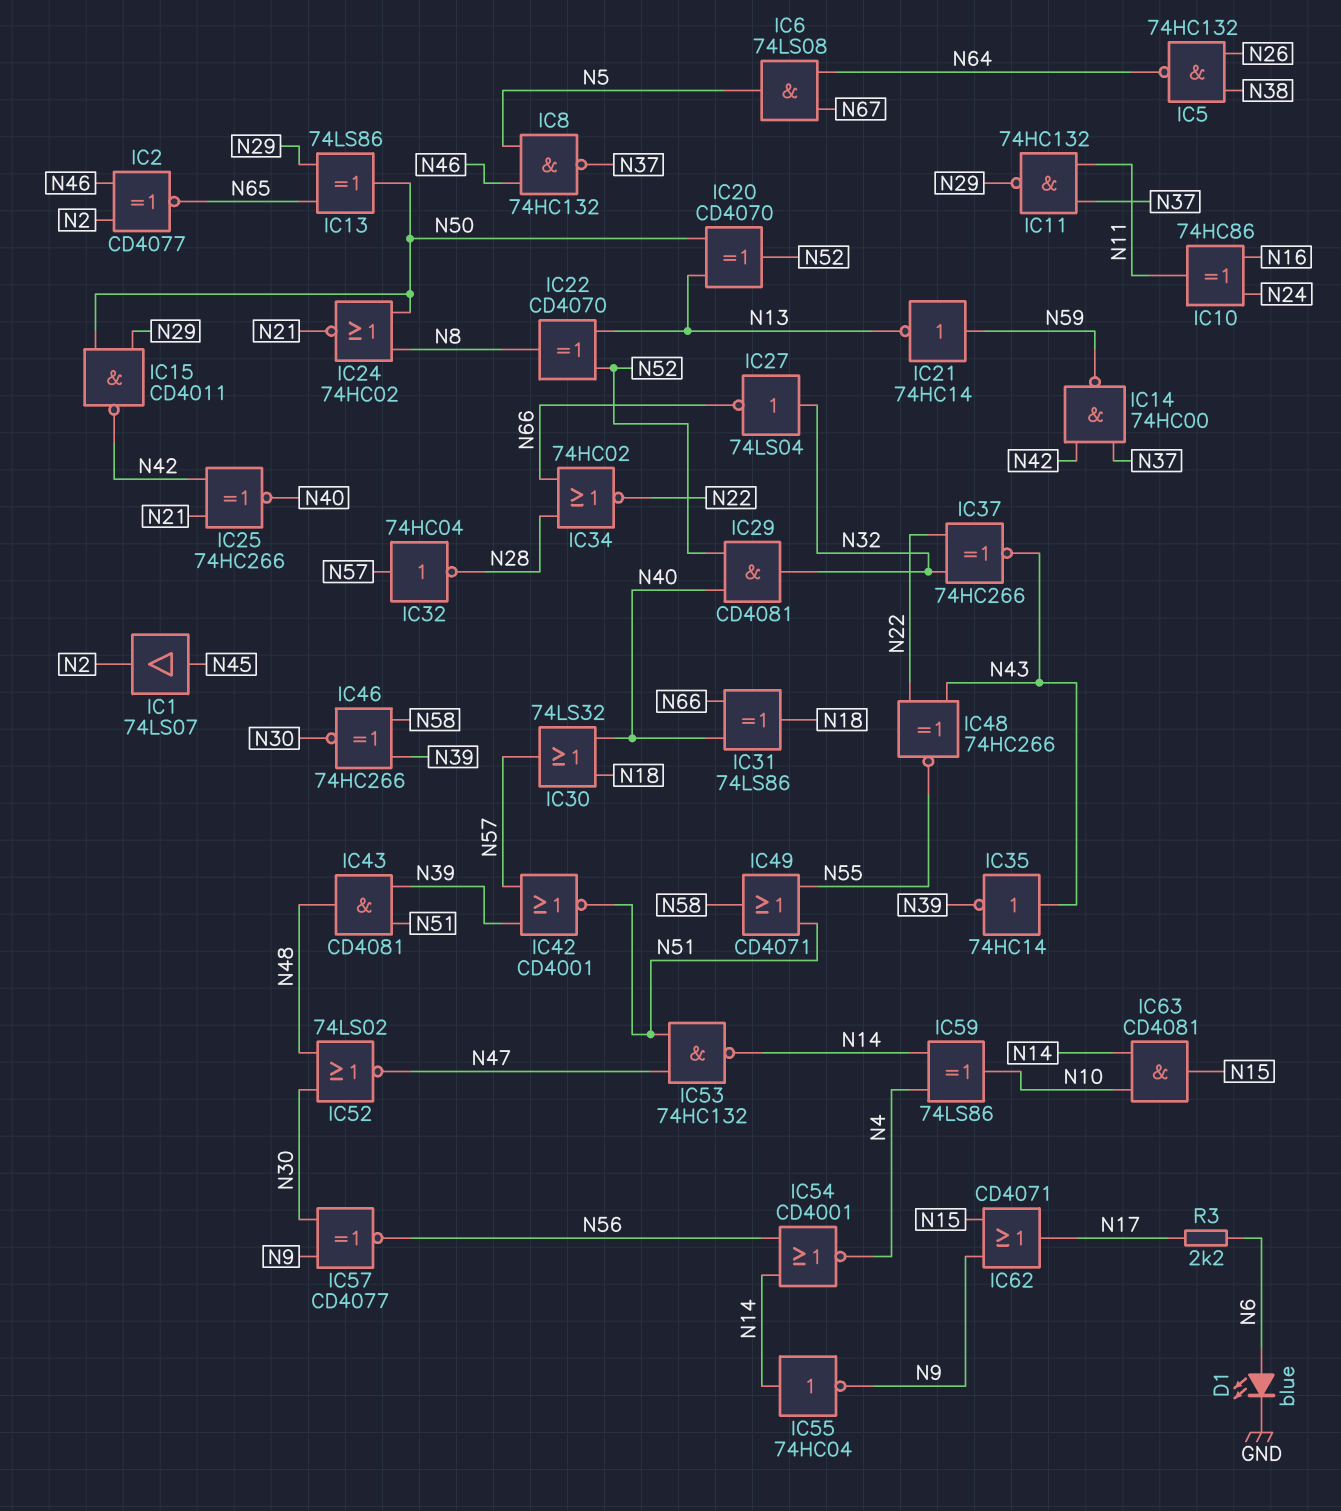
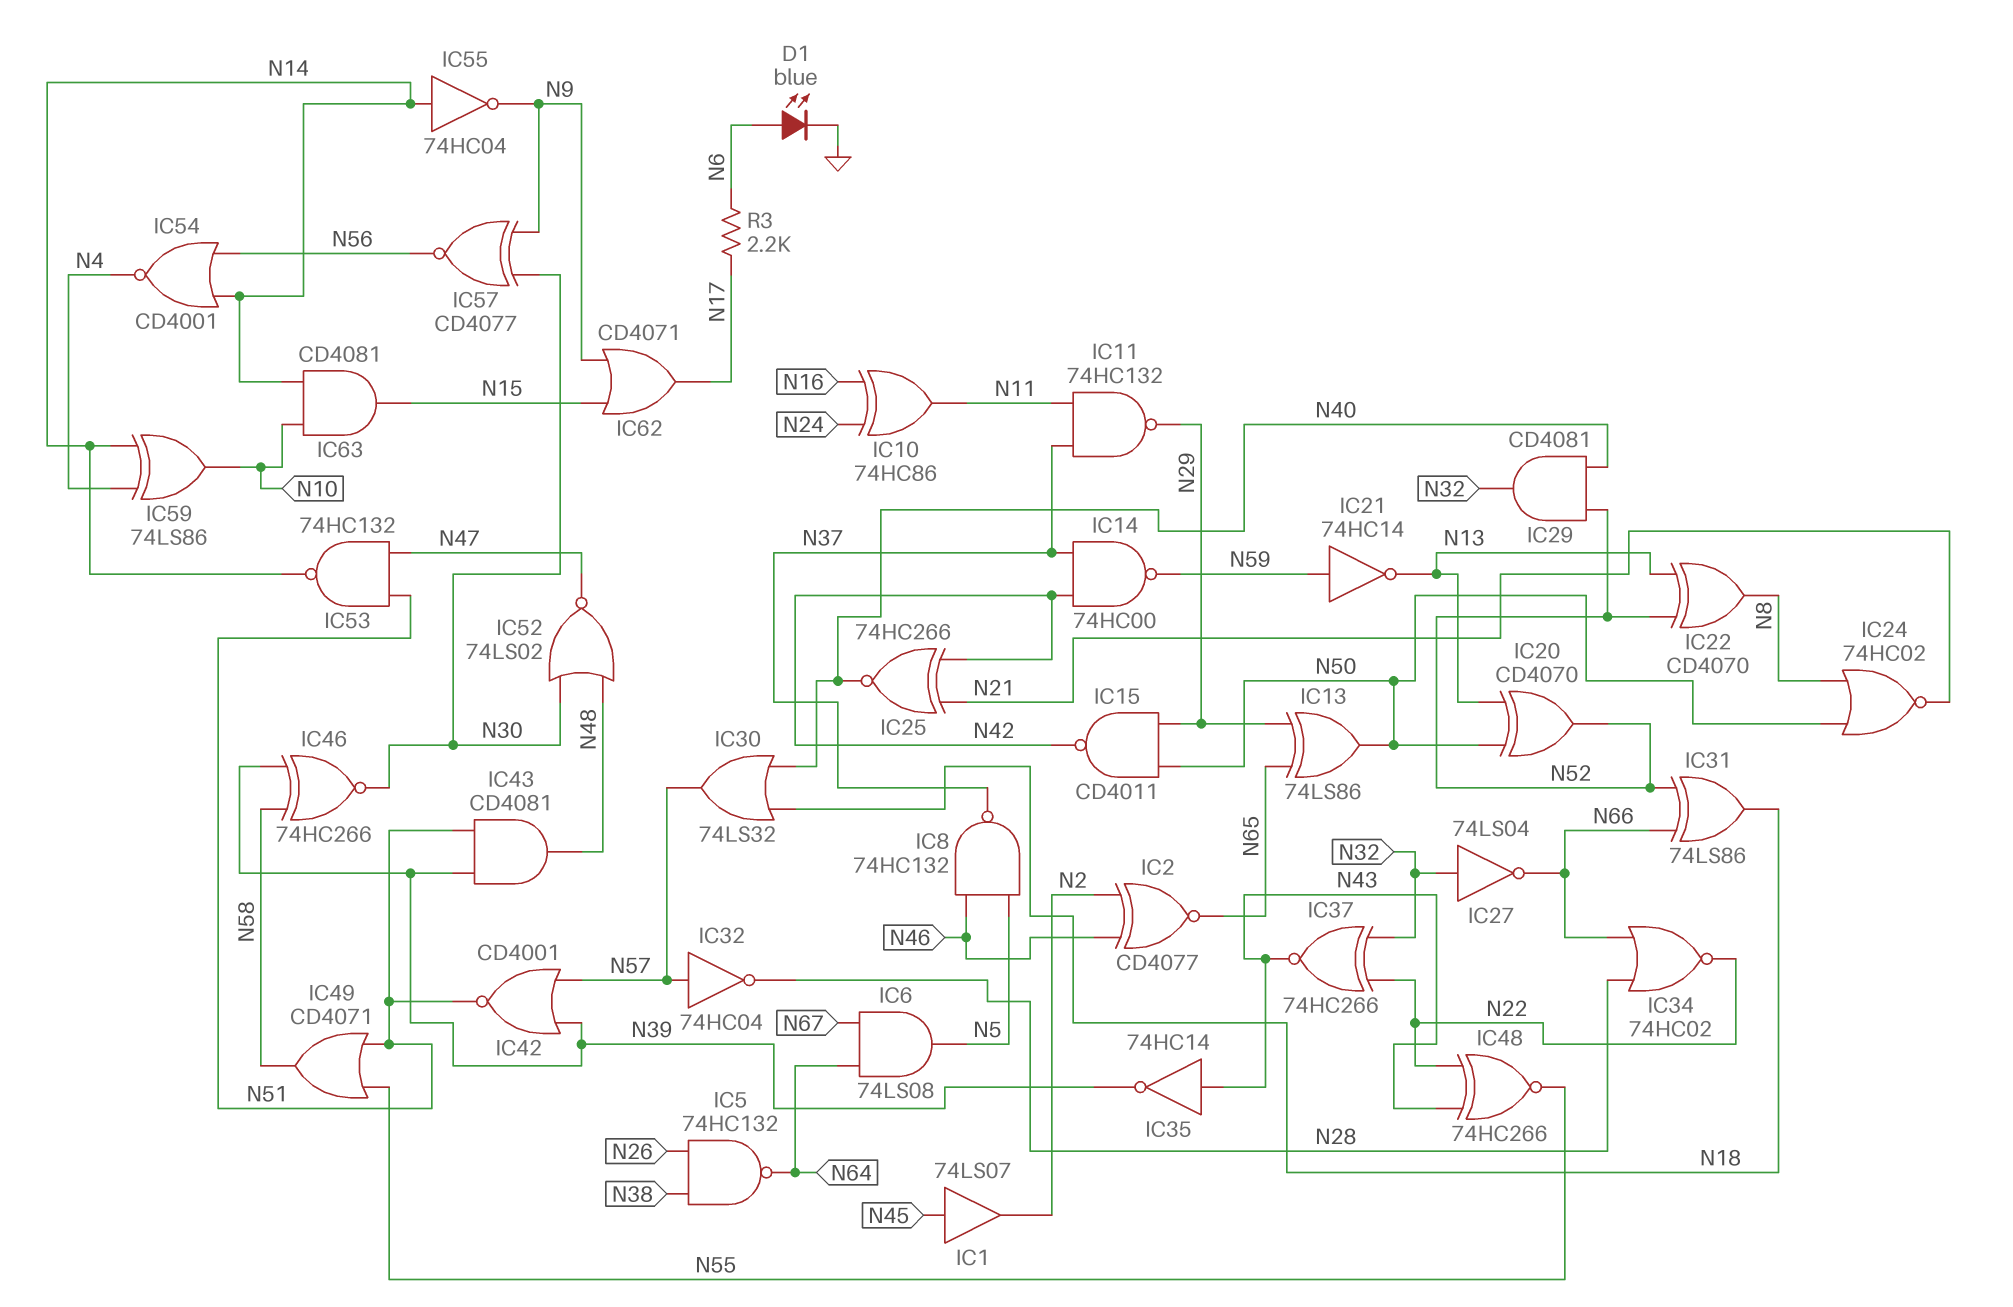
IC31: XOR 74LS86 (in N40, in N66, out N18) -> XOR 74LS86 (in N52, in N66, out N18)

